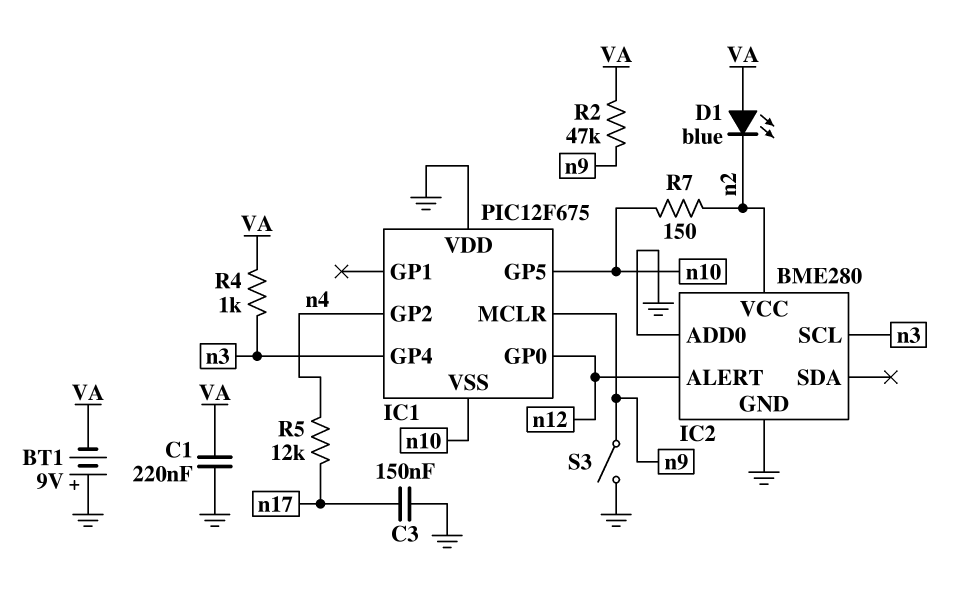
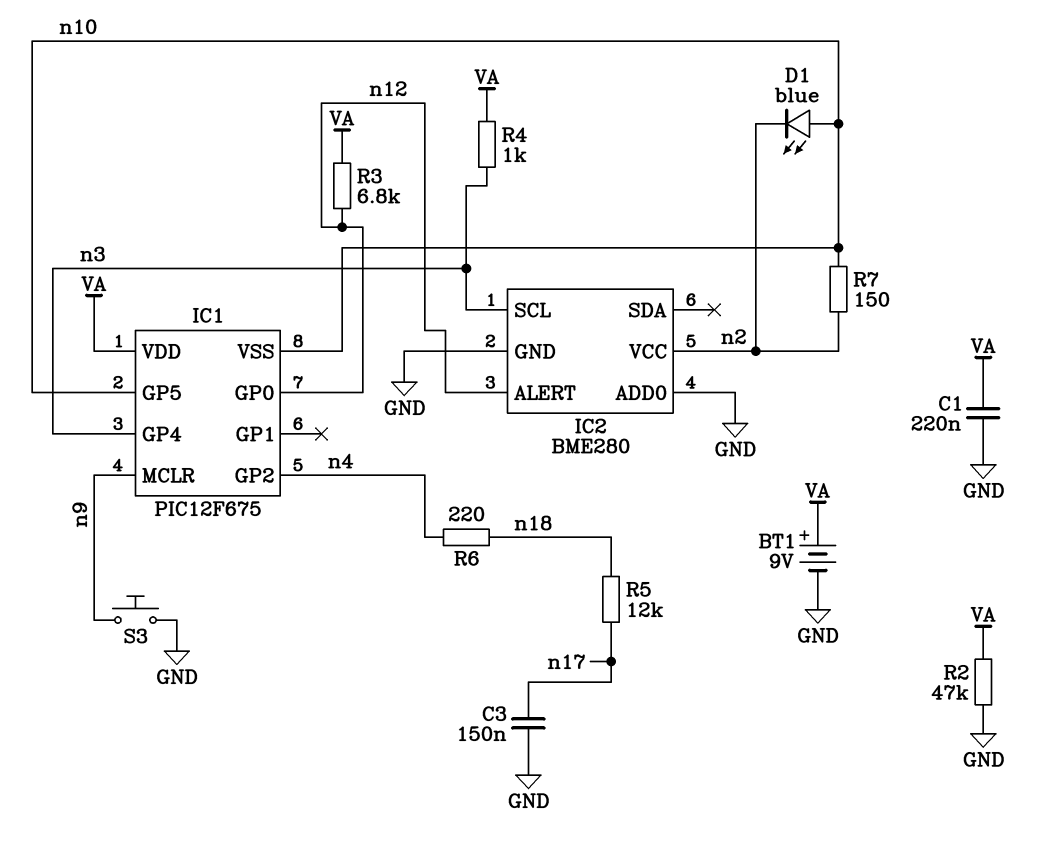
BT1: 9V (plus GND, minus VA) -> 9V (plus VA, minus GND)
D1: LED blue (A VA, K n2) -> LED blue (A n10, K n2)
IC1 pin VDD: GND -> VA
R2: 47k (VA, n9) -> 47k (GND, VA)
R3: none -> 6.8k (VA, n12)
R5: 12k (n4, n17) -> 12k (n17, n18)
R6: none -> 220 (n4, n18)
S3: switch (GND, n9) -> button (GND, n9)

